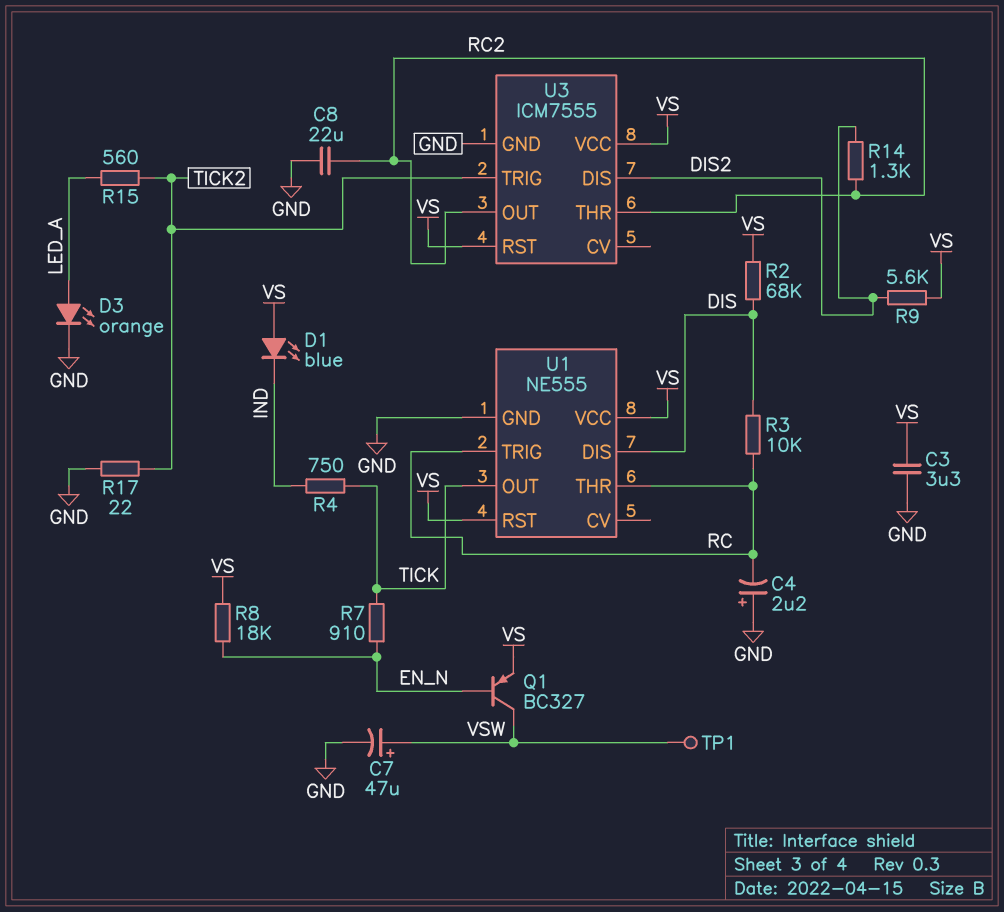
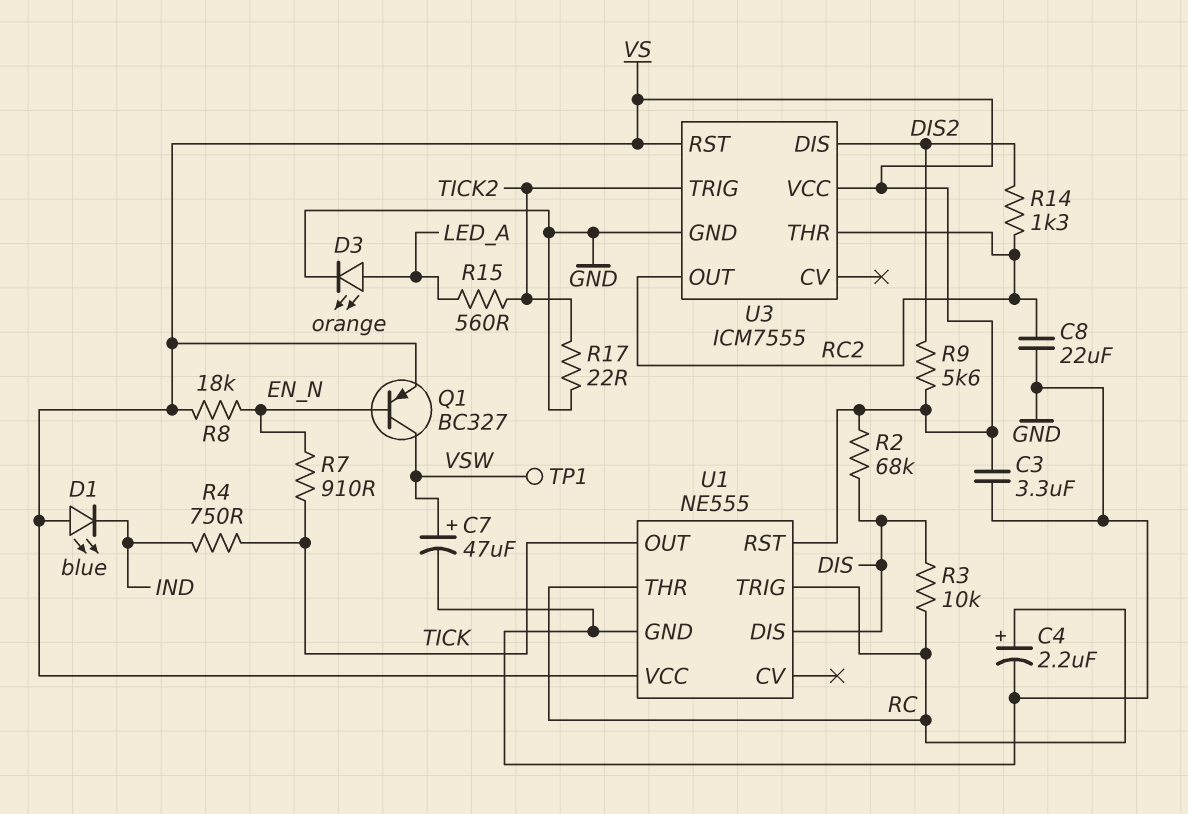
C4: 2.2uF (plus GND, minus RC) -> 2.2uF (plus RC, minus GND)

